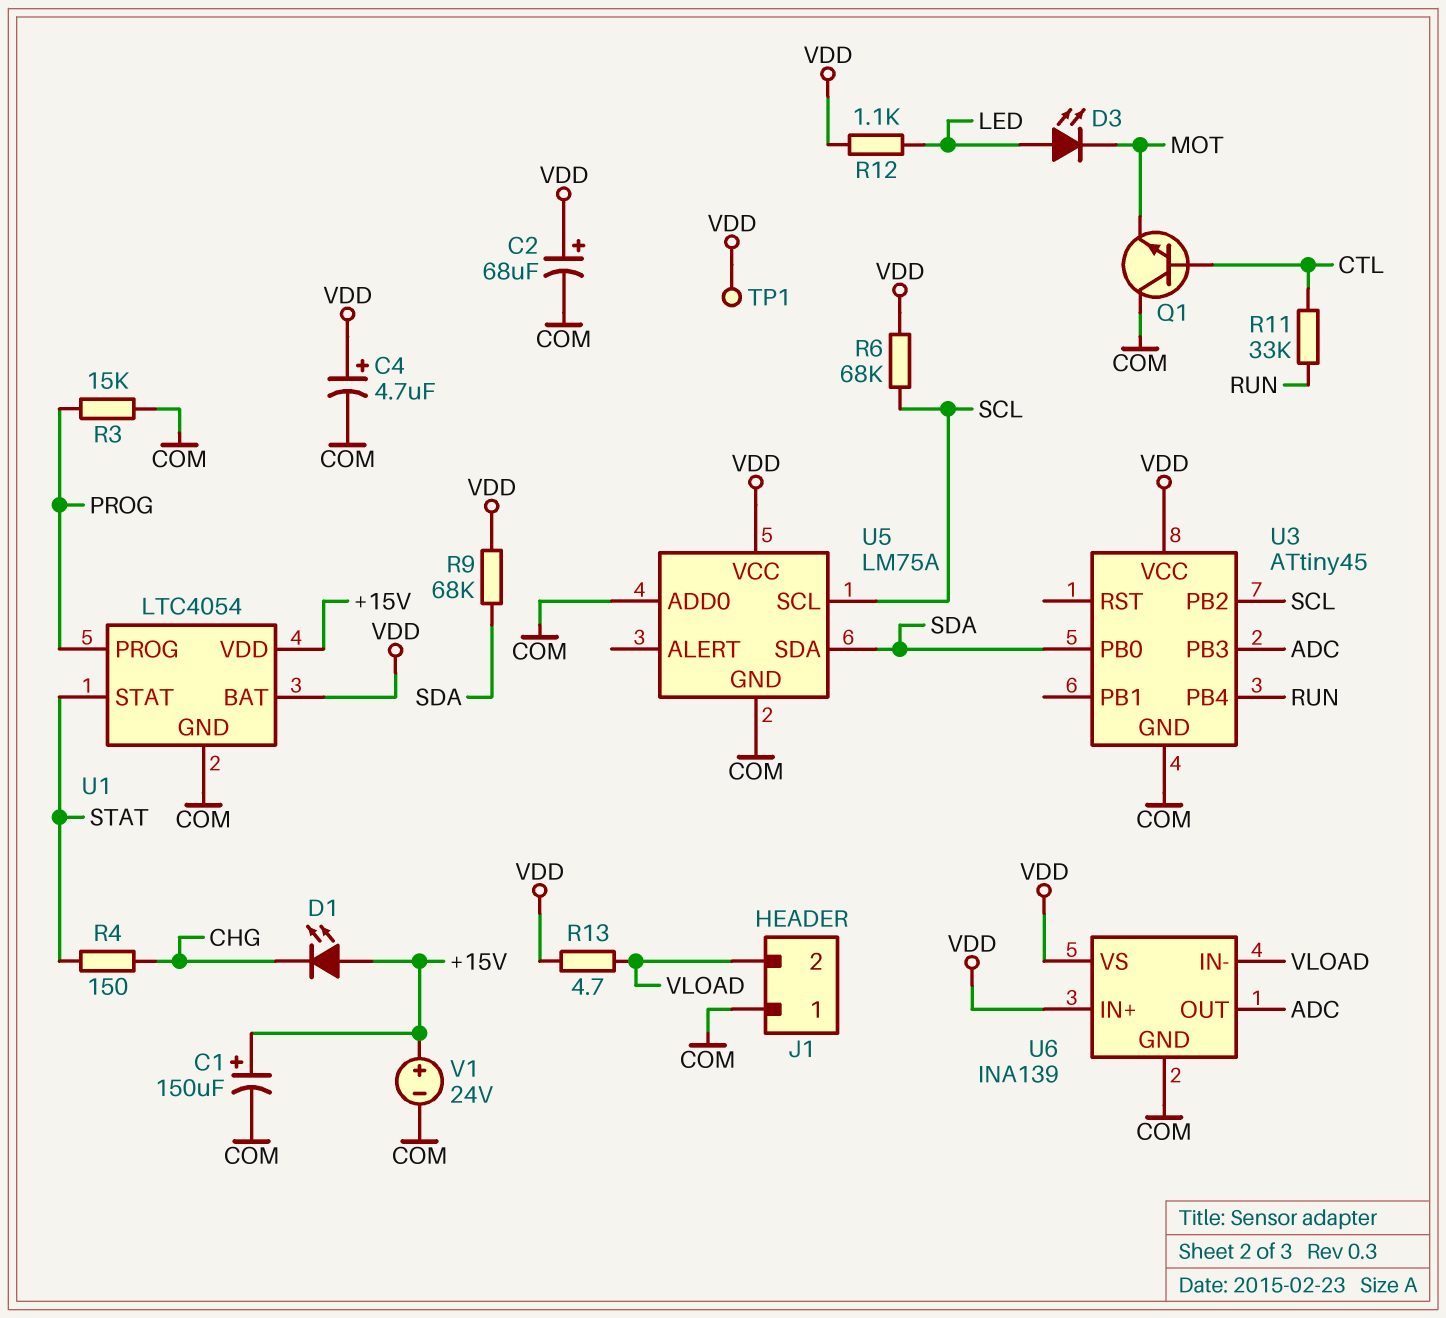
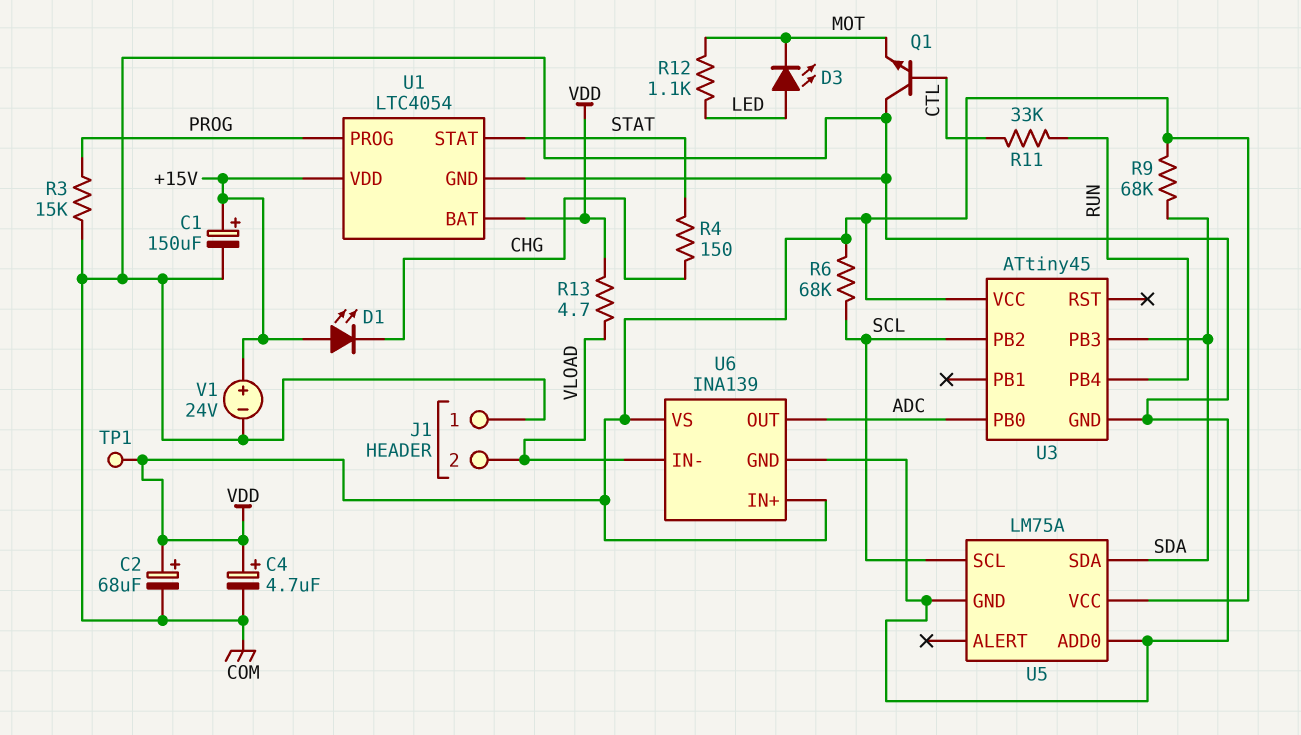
R12: 1.1k (LED, VDD) -> 1.1k (LED, MOT)
U3 pin PB0: SDA -> ADC
U3 pin PB3: ADC -> SDA

